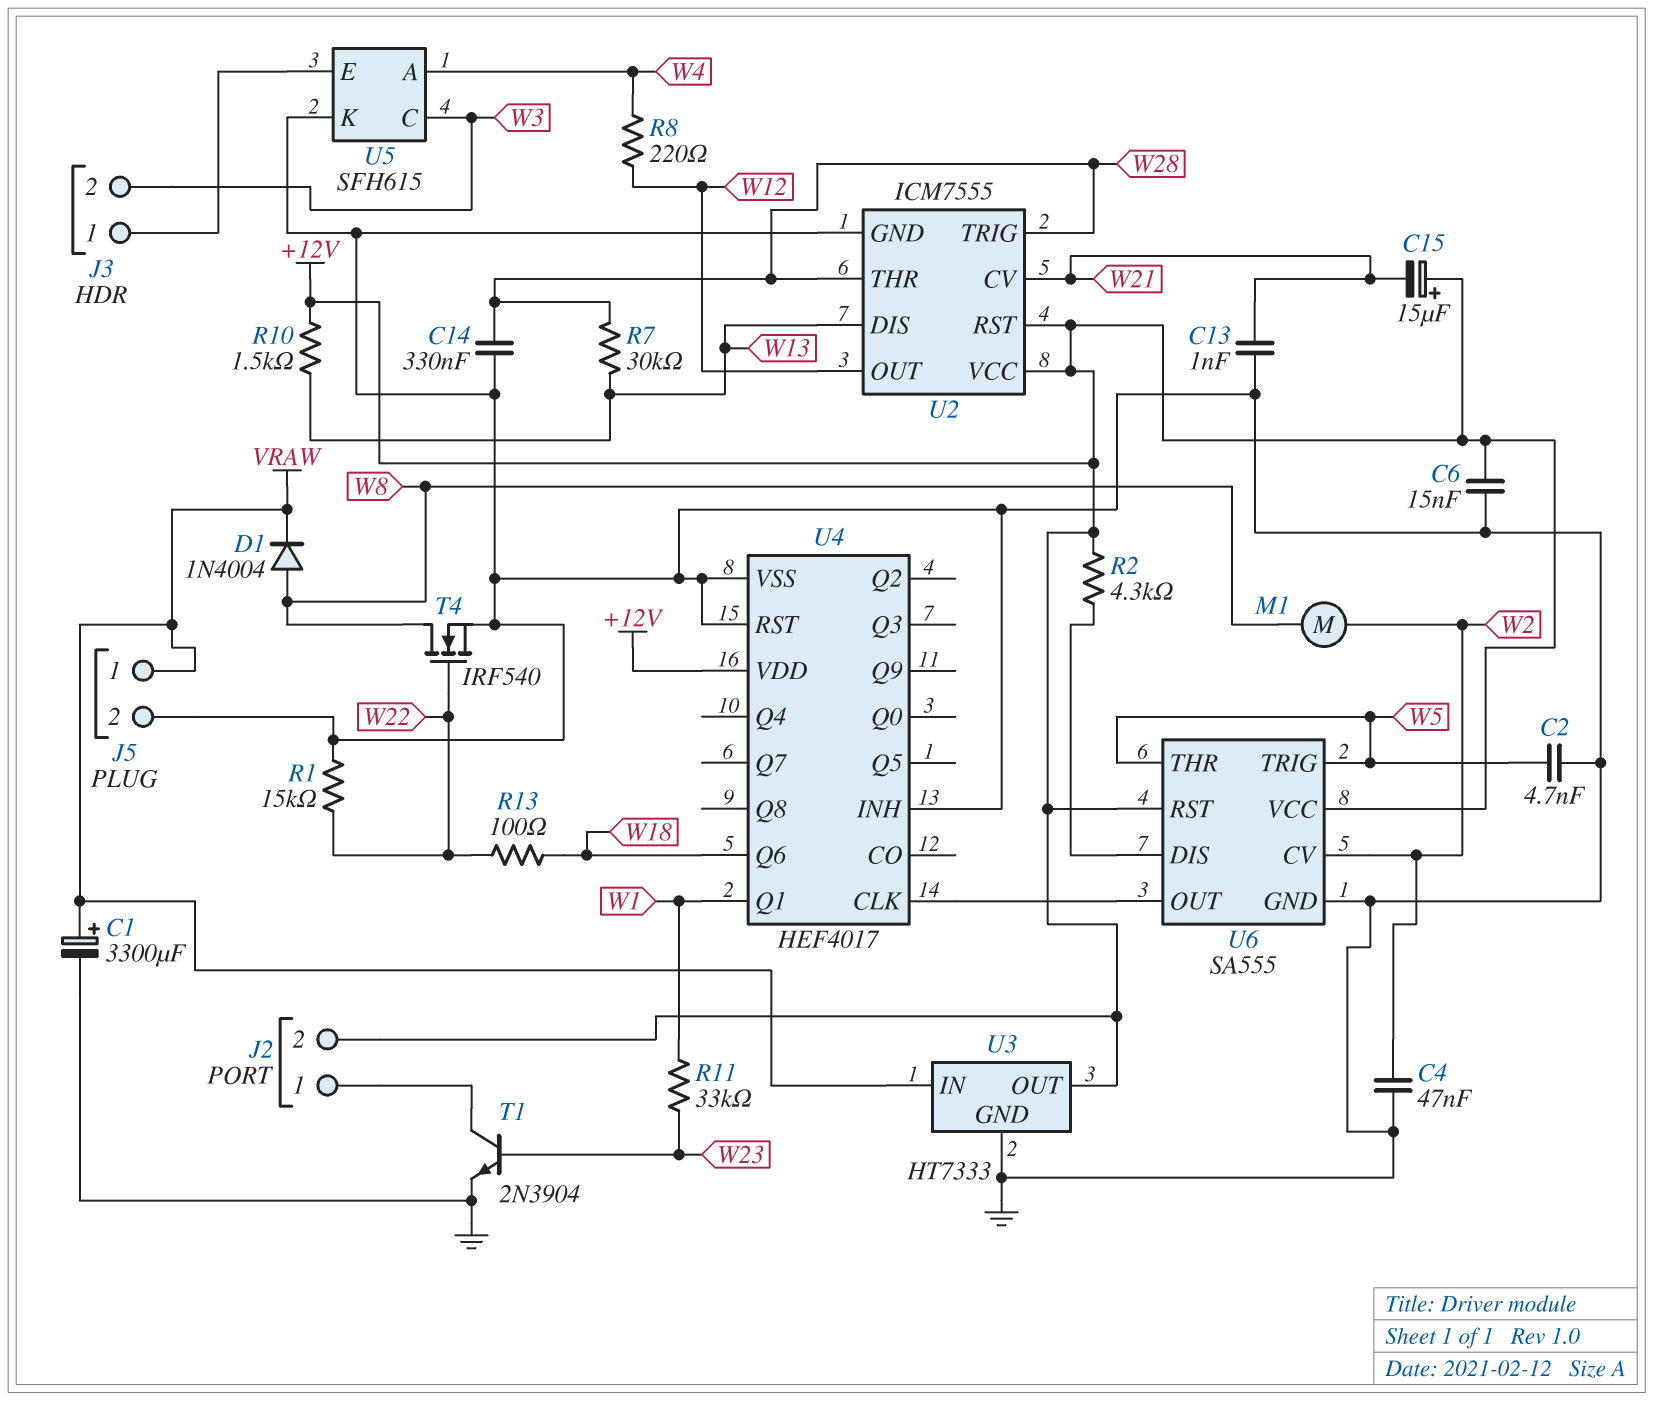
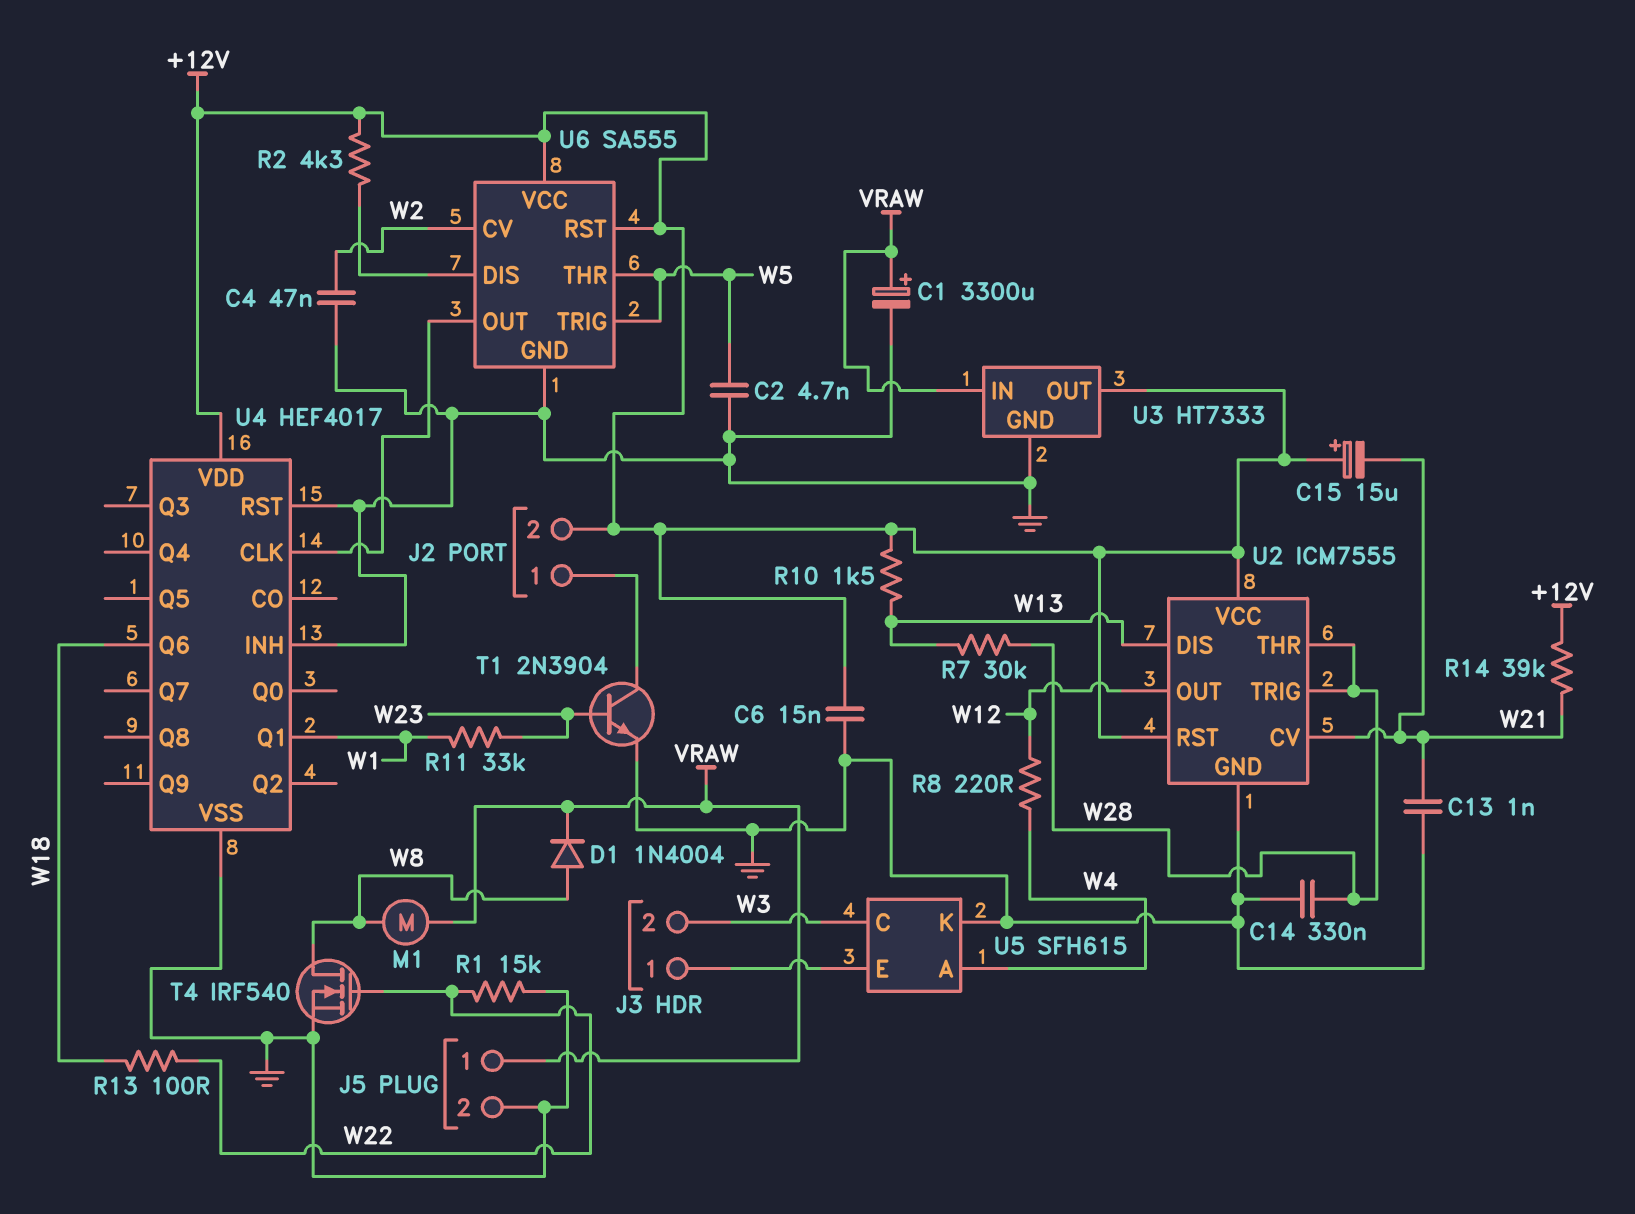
M1: motor (W2, W8) -> motor (VRAW, W8)
R14: none -> 39k (+12V, W21)

